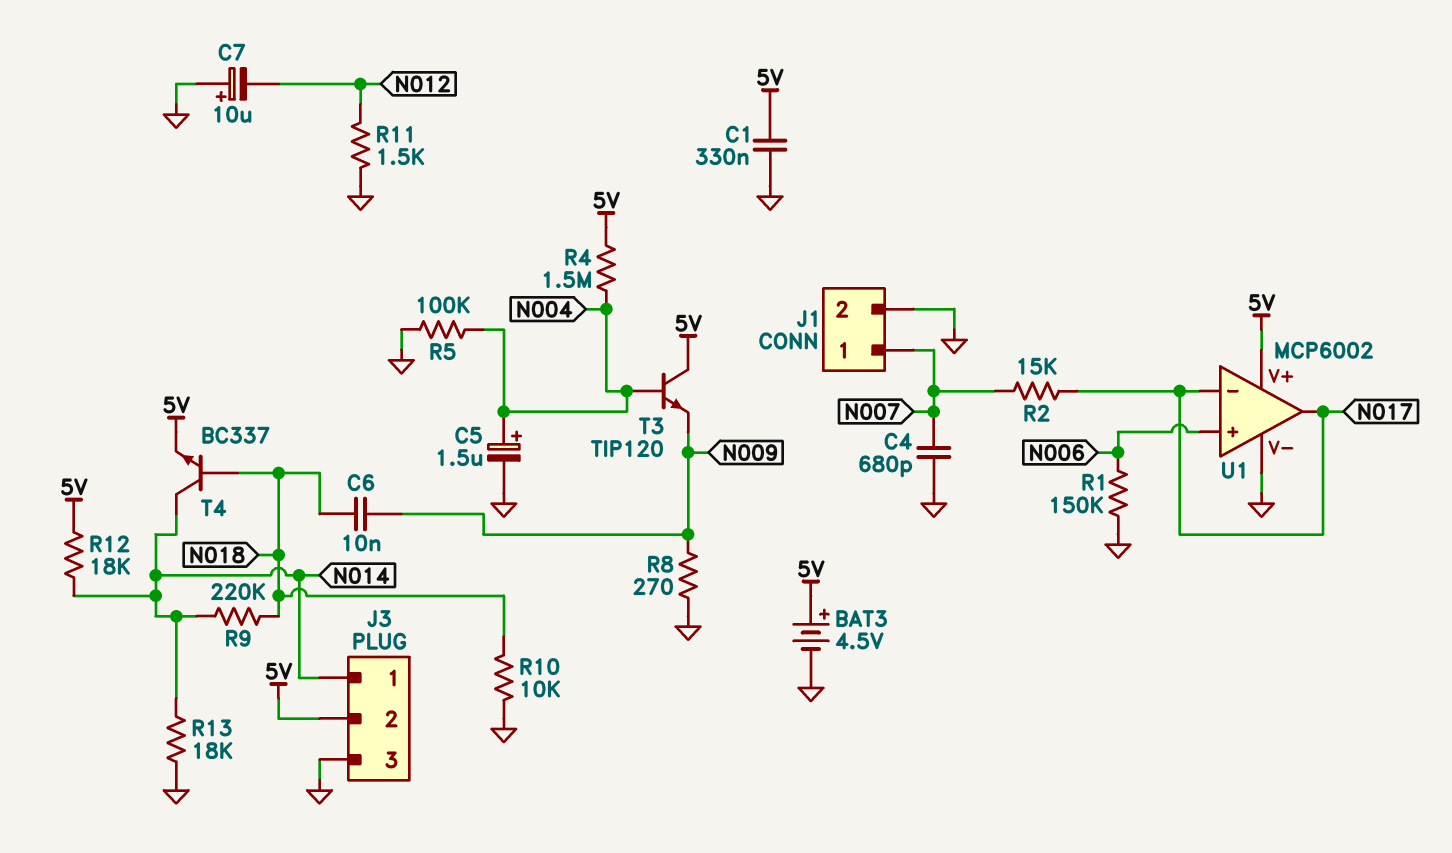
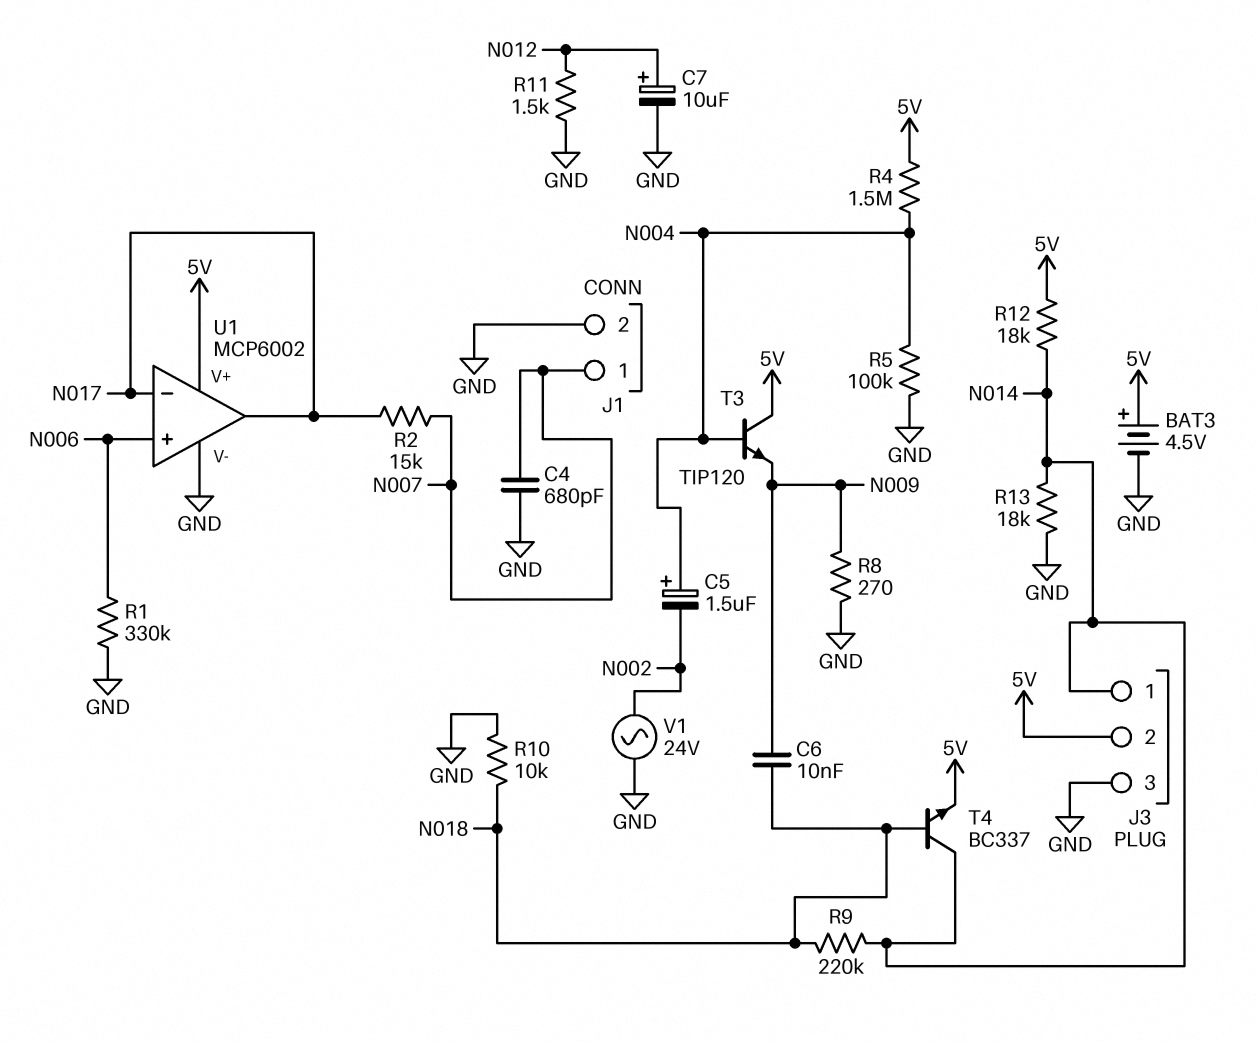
C1: 330nF (5V, GND) -> none
C5: 1.5uF (plus N004, minus GND) -> 1.5uF (plus N004, minus N002)
C7: 10uF (plus GND, minus N012) -> 10uF (plus N012, minus GND)
R1: 150k (GND, N006) -> 330k (GND, N006)
V1: none -> AC 24V (GND, N002)

